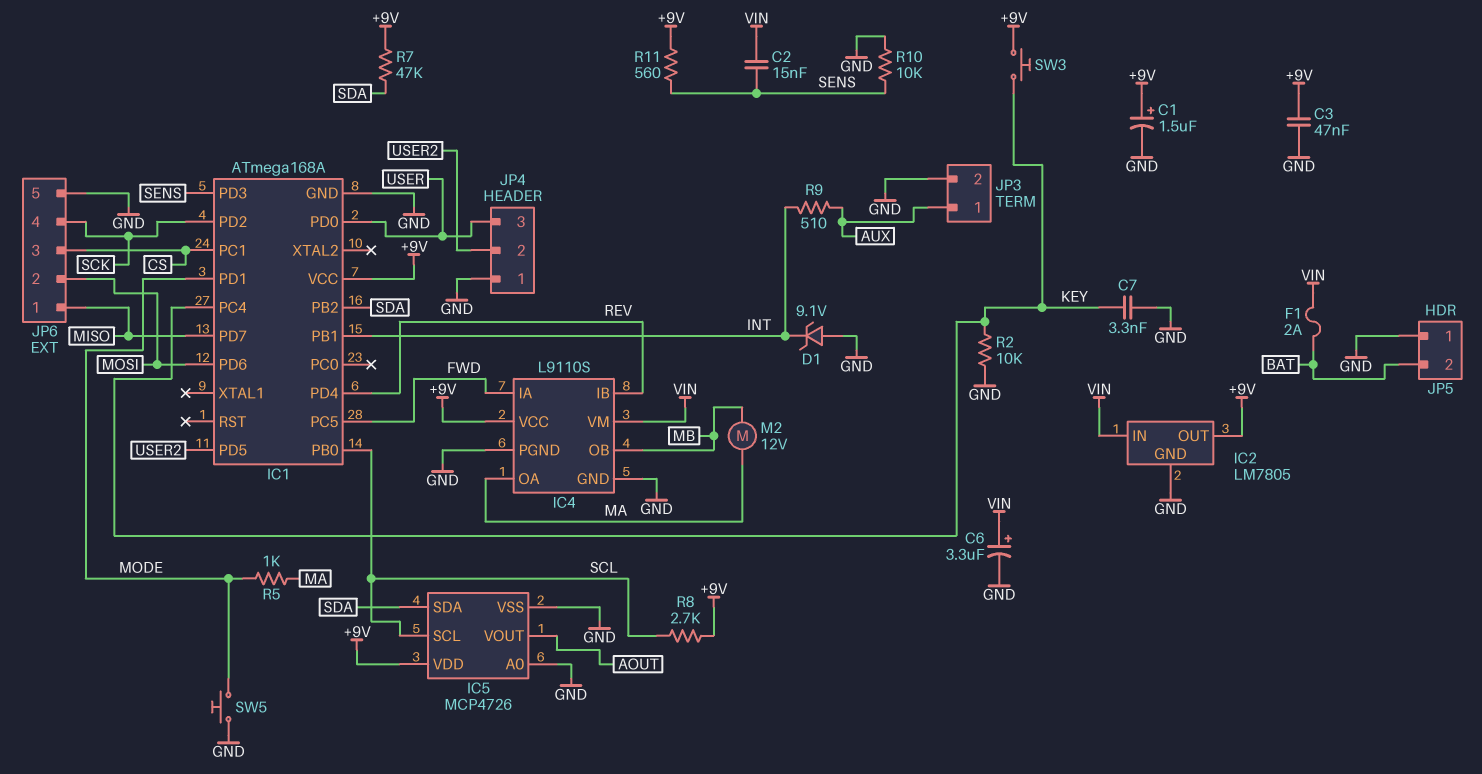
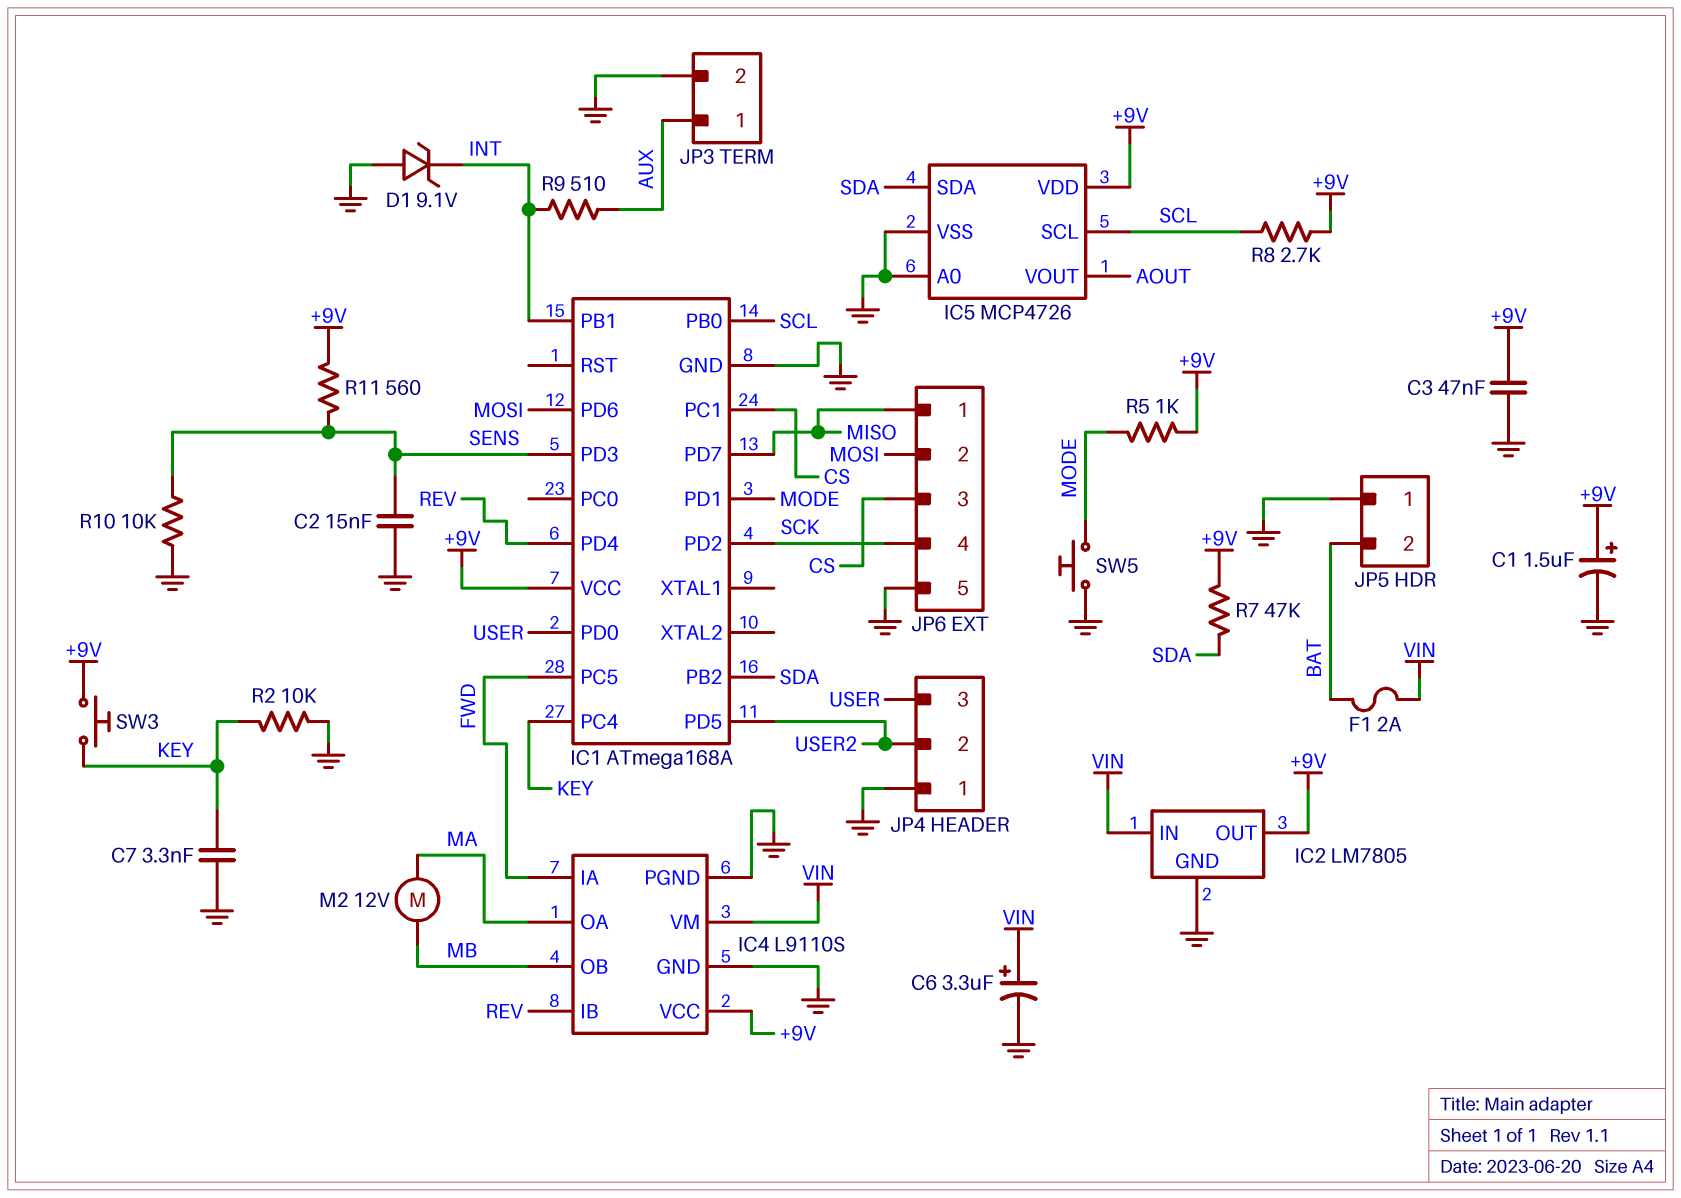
C2: 15nF (SENS, VIN) -> 15nF (GND, SENS)
R5: 1k (MA, MODE) -> 1k (+9V, MODE)

